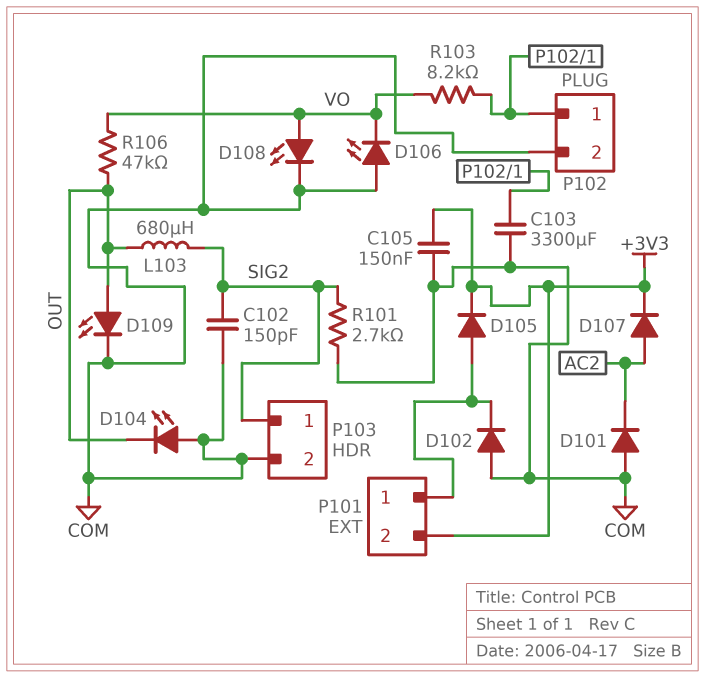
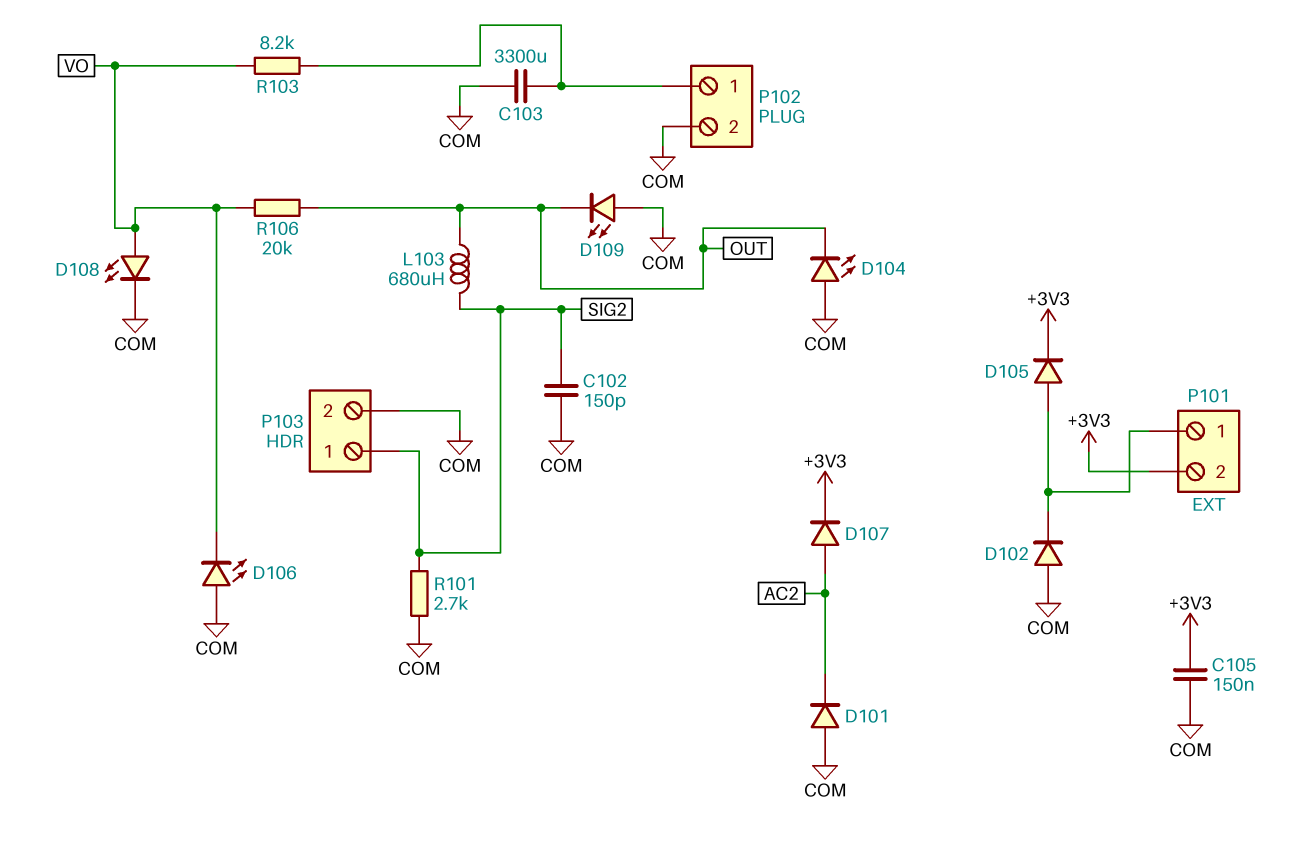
D109: LED (A OUT, K COM) -> LED (A COM, K OUT)
R106: 47k (OUT, VO) -> 20k (OUT, VO)

